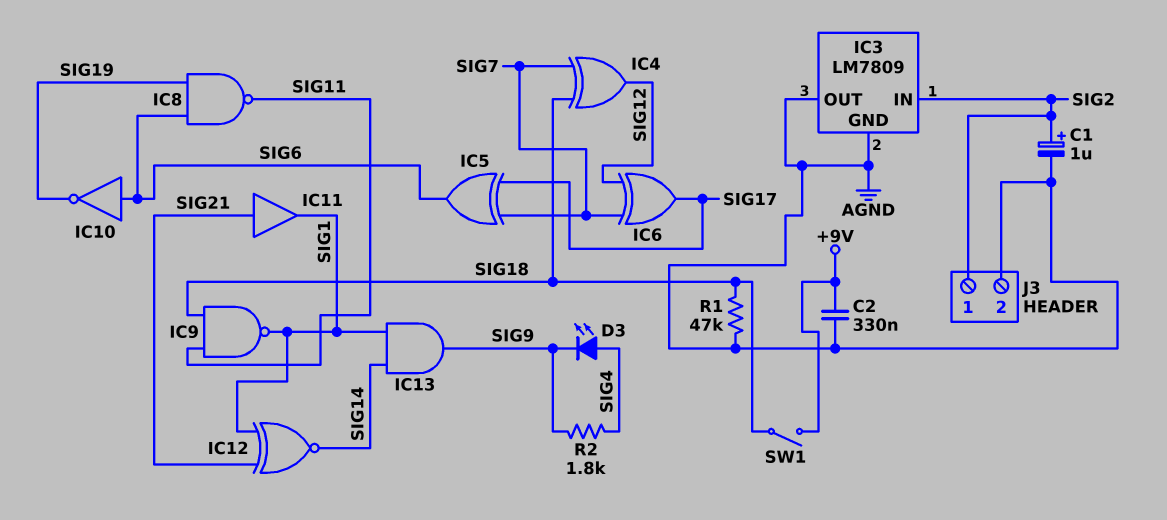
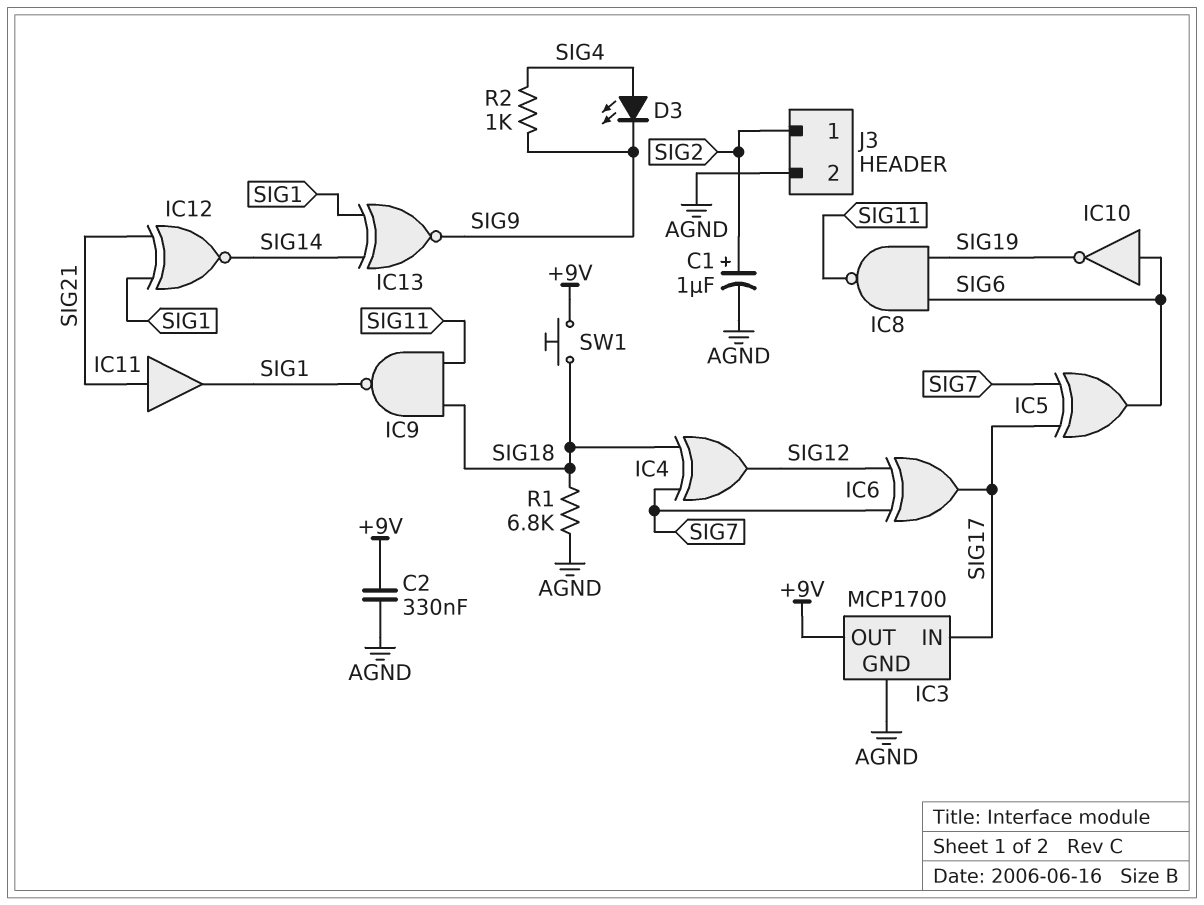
IC3: LM7809 -> MCP1700
IC3 pin IN: SIG2 -> SIG17
IC3 pin OUT: AGND -> +9V
IC13: AND (in SIG1, in SIG14, out SIG9) -> XNOR (in SIG1, in SIG14, out SIG9)
R1: 47k (AGND, SIG18) -> 6.8k (AGND, SIG18)
R2: 1.8k (SIG4, SIG9) -> 1k (SIG4, SIG9)
SW1: switch (+9V, SIG18) -> button (+9V, SIG18)

